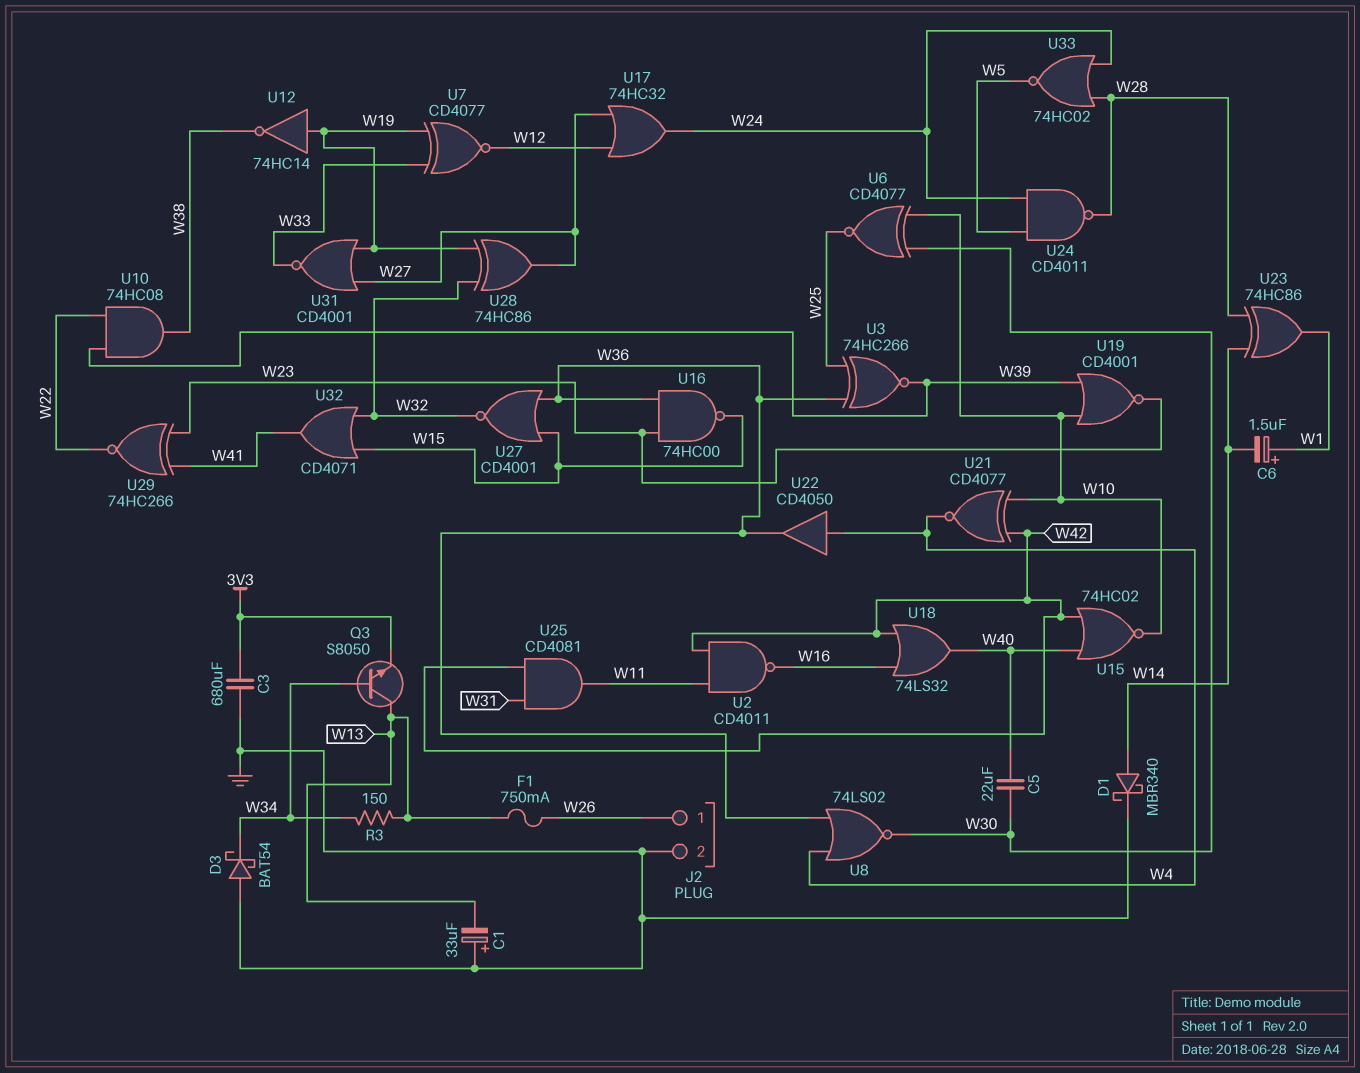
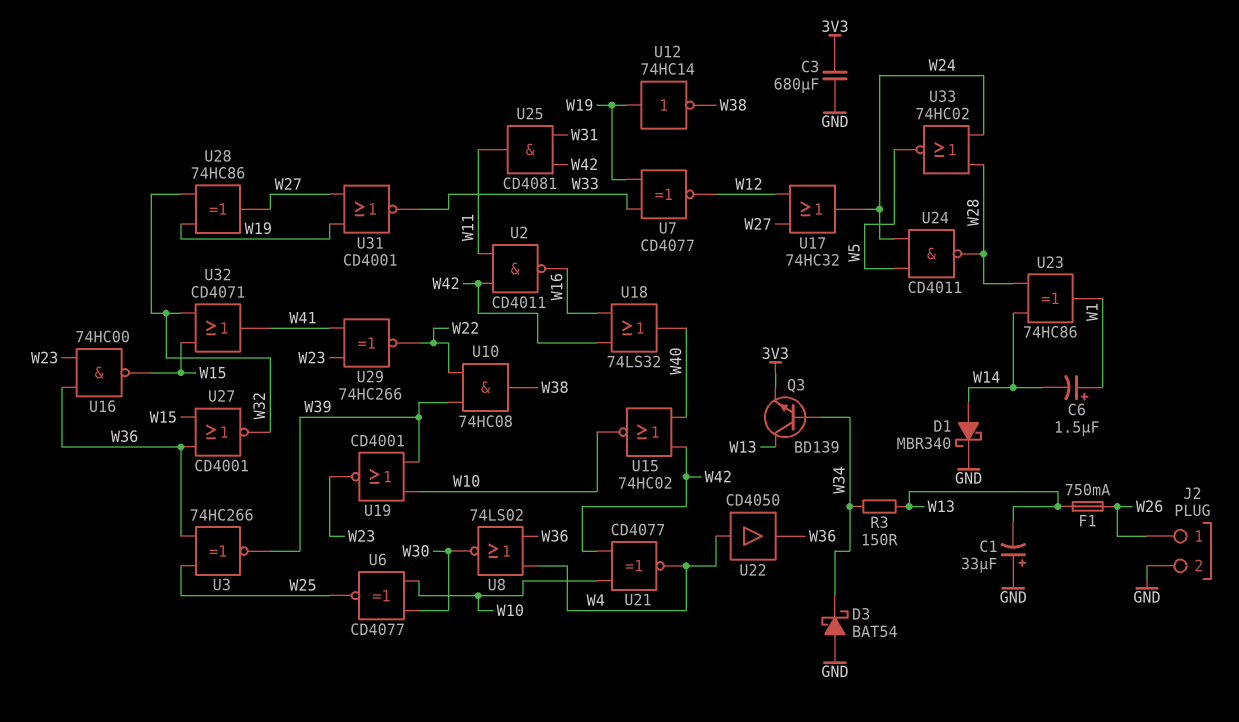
C5: 22uF (W30, W40) -> none
Q3: NPN S8050 (B W34, C W13, E 3V3) -> NPN BD139 (B W34, C W13, E 3V3)

